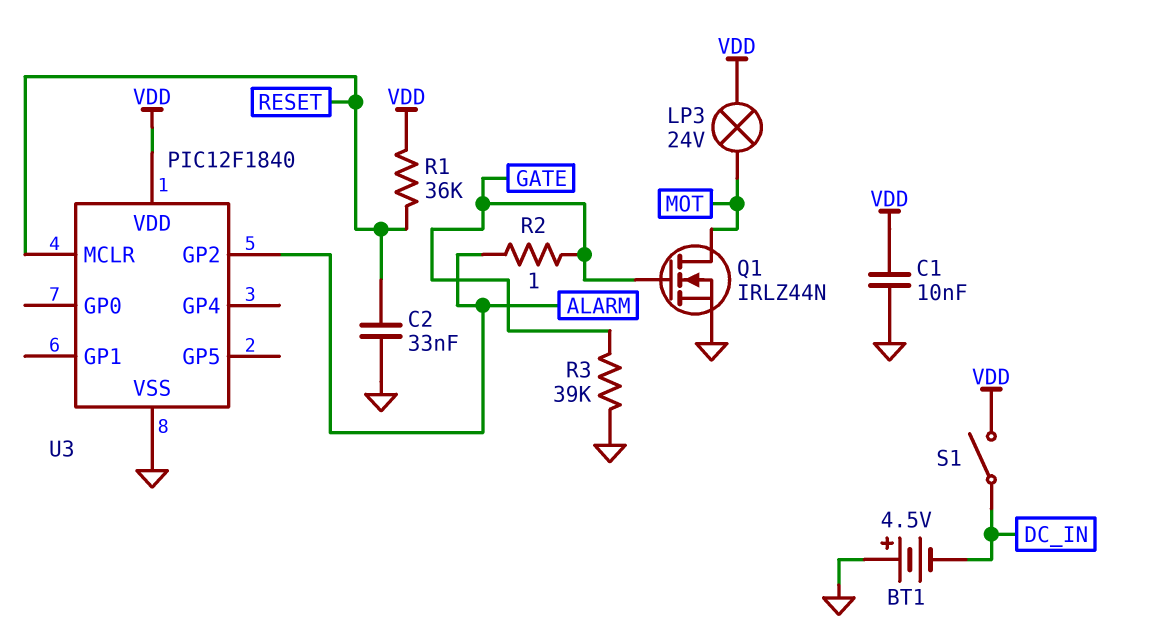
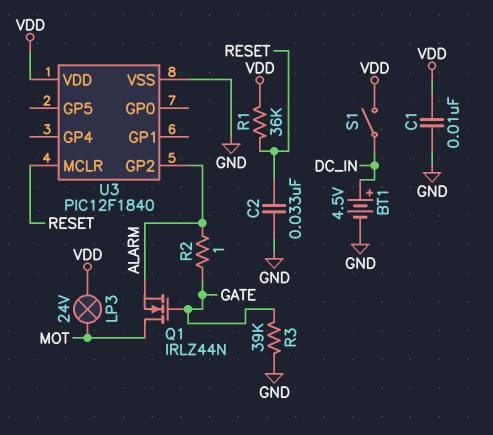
BT1: 4.5V (plus GND, minus DC_IN) -> 4.5V (plus DC_IN, minus GND)
Q1: NMOS IRLZ44N (G GATE, D MOT, S GND) -> NMOS IRLZ44N (G GATE, D MOT, S ALARM)

